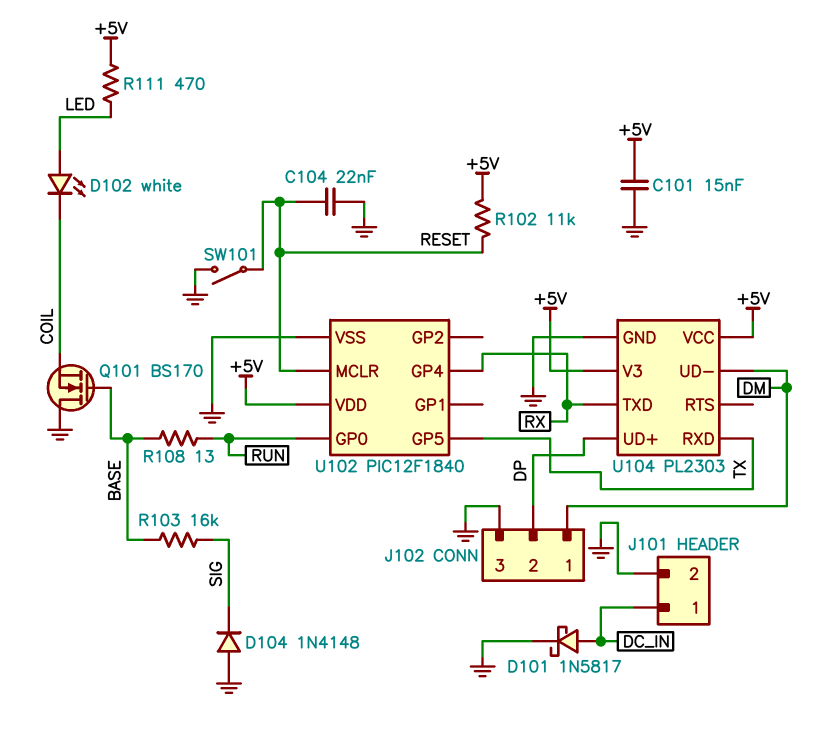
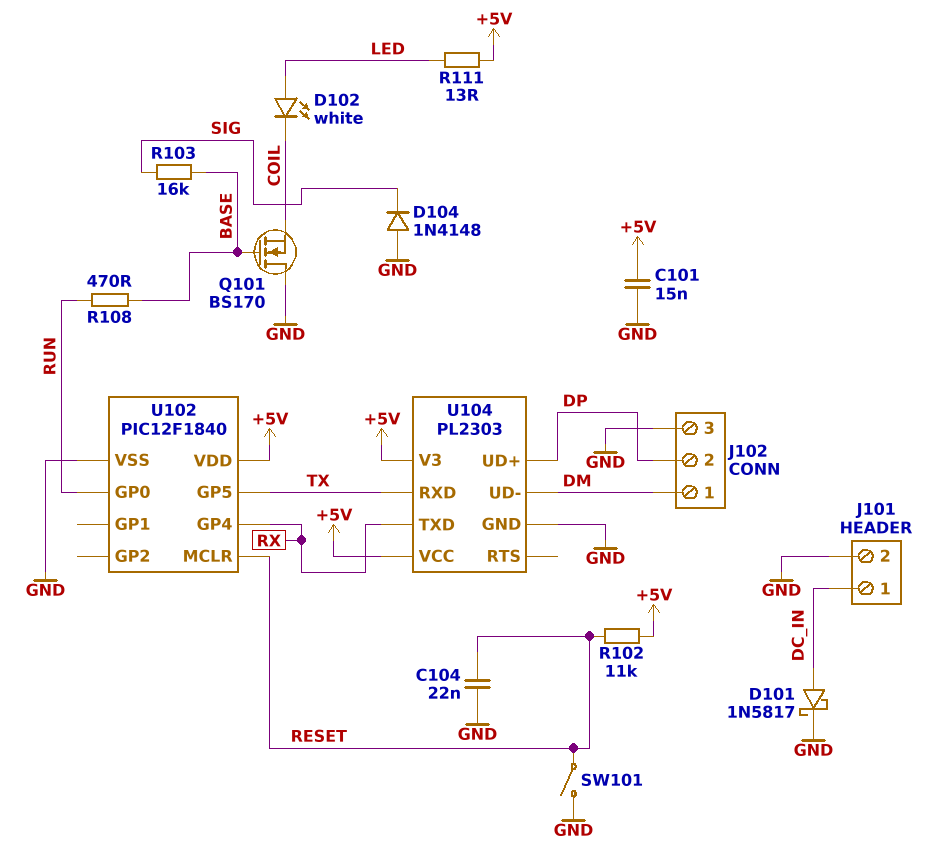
R108: 13 (BASE, RUN) -> 470 (BASE, RUN)
R111: 470 (+5V, LED) -> 13 (+5V, LED)

